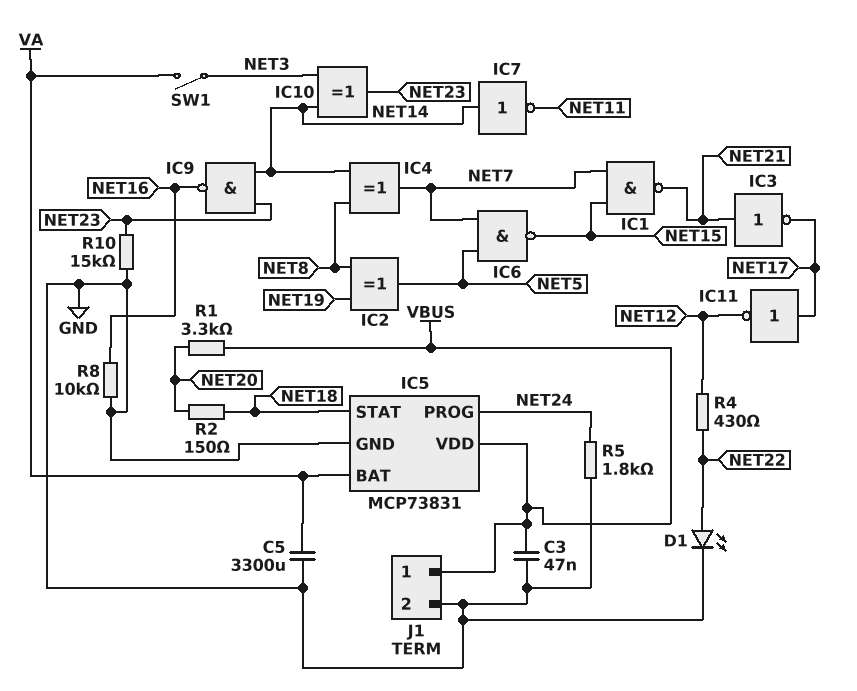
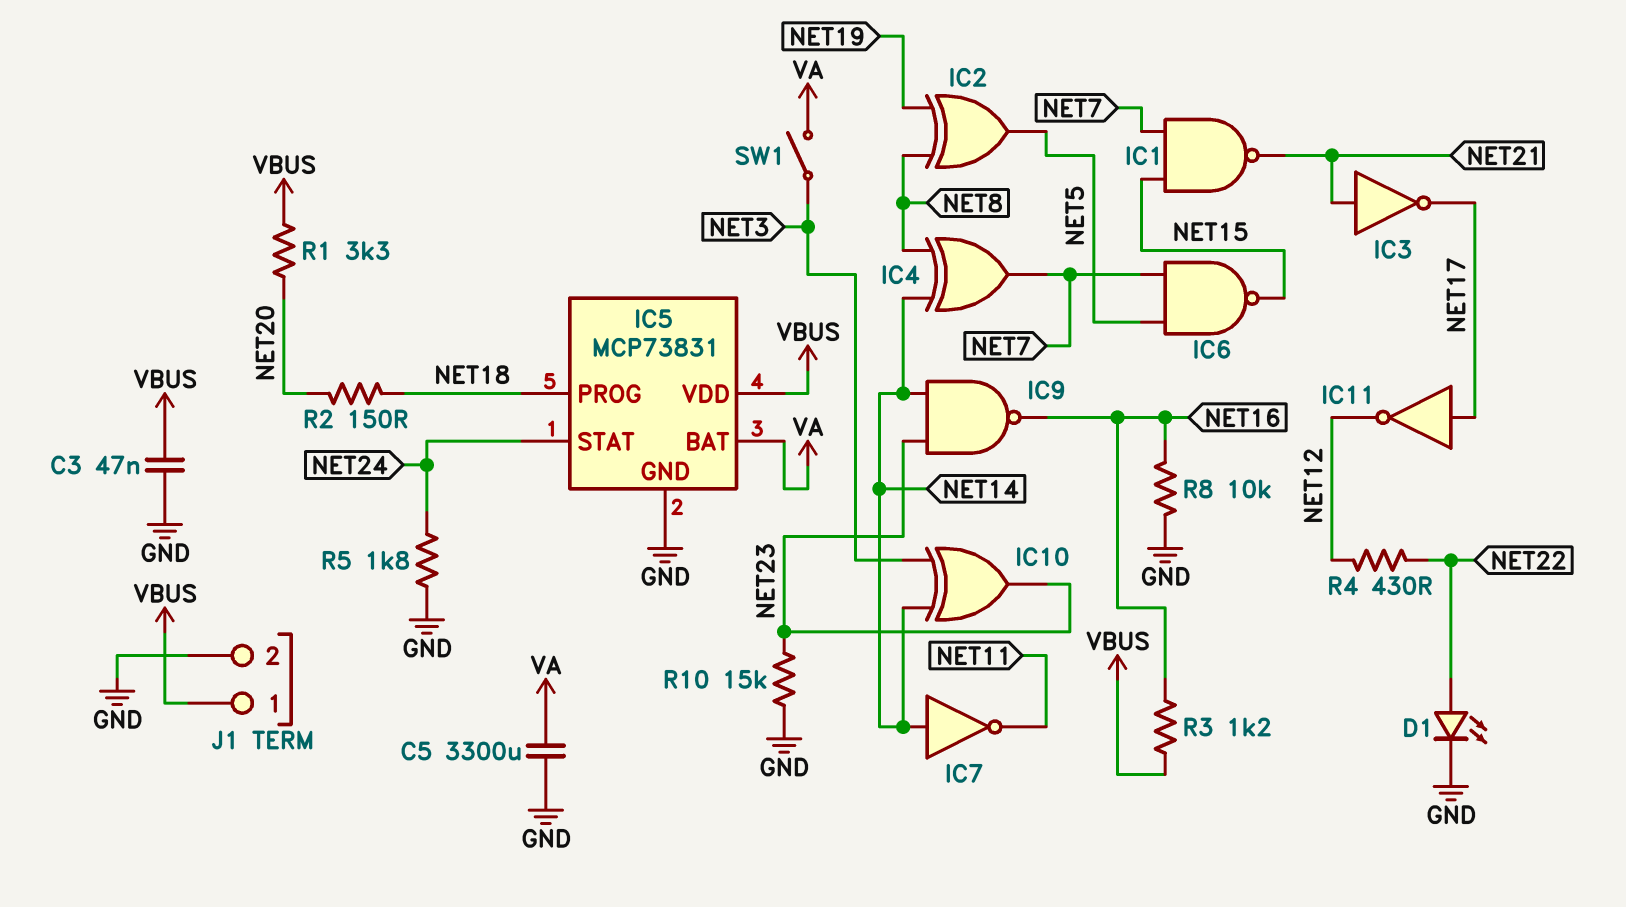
IC5 pin PROG: NET24 -> NET18
IC5 pin STAT: NET18 -> NET24
R3: none -> 1.2k (NET16, VBUS)

